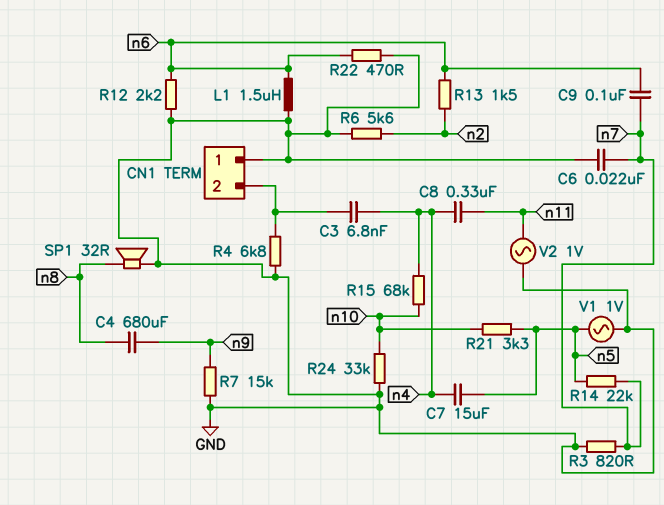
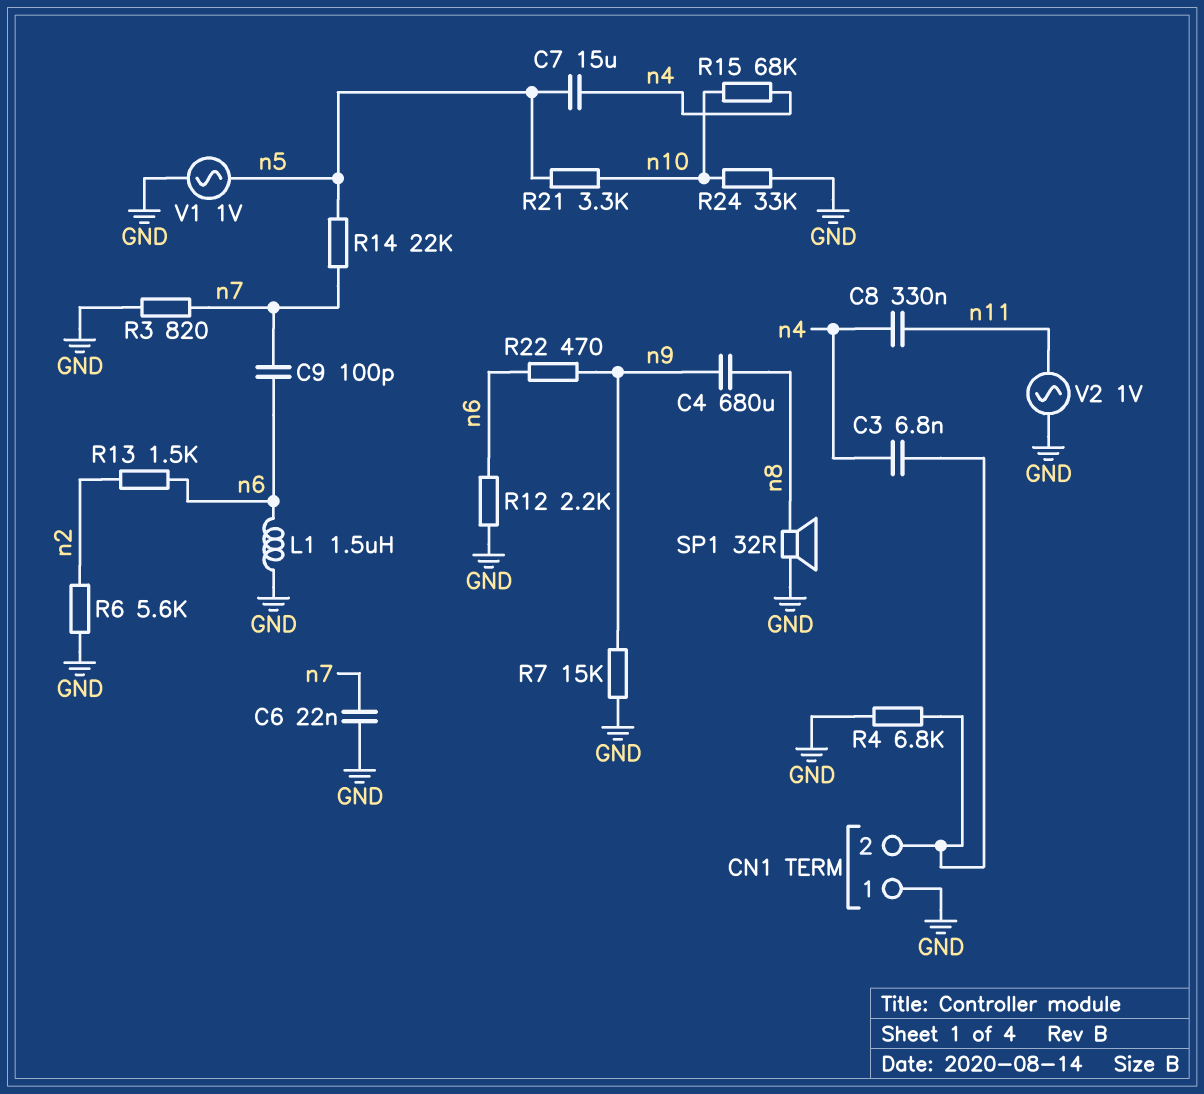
C9: 100nF (n6, n7) -> 100pF (n6, n7)
R22: 470 (GND, n6) -> 470 (n6, n9)

